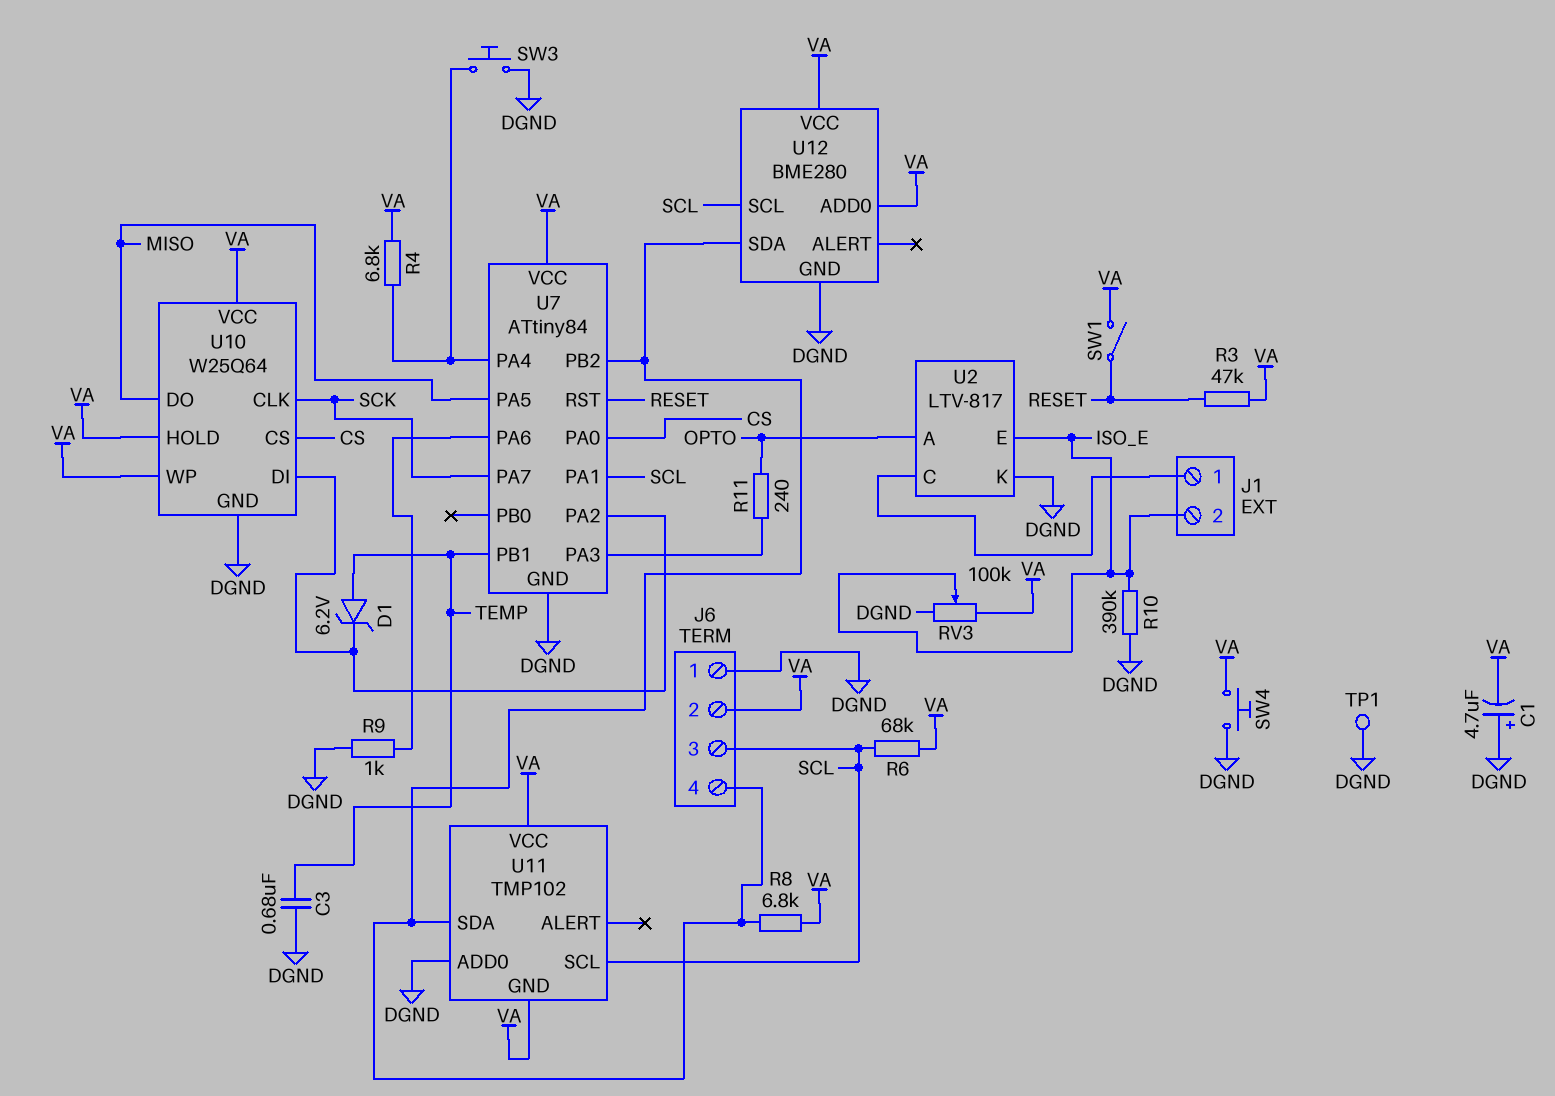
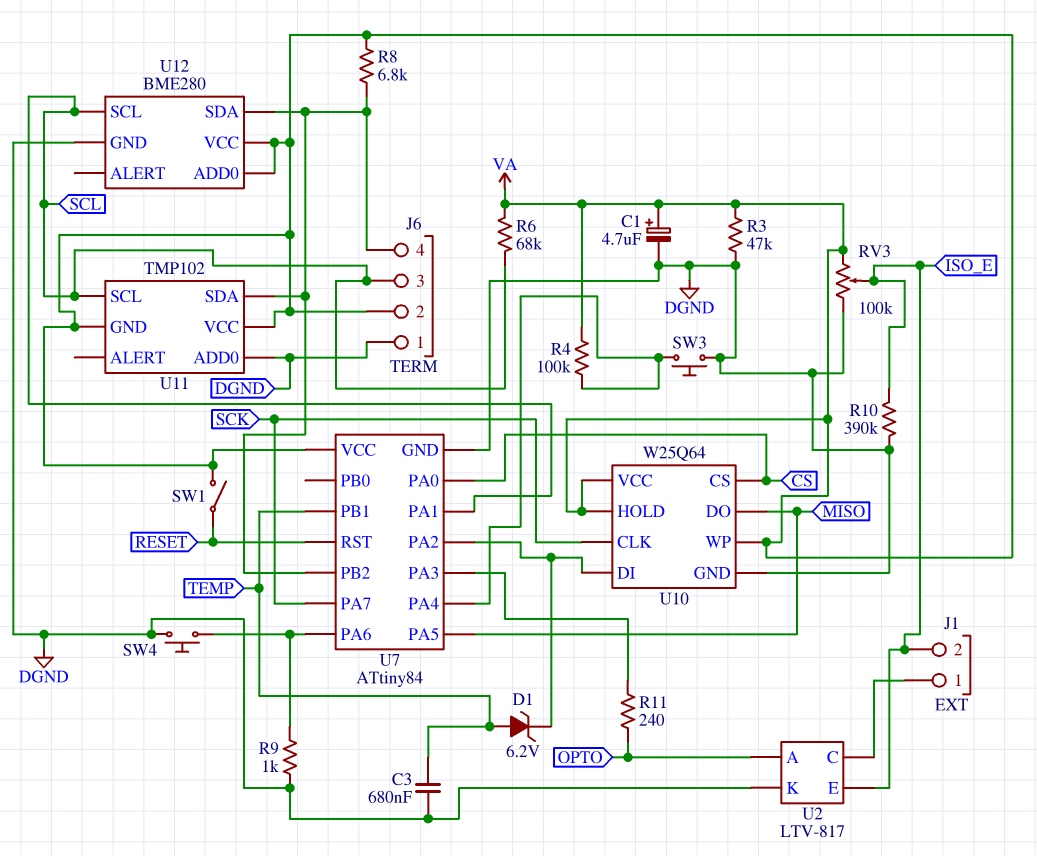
C1: 4.7uF (plus DGND, minus VA) -> 4.7uF (plus VA, minus DGND)
R3: 47k (RESET, VA) -> 47k (DGND, VA)
R4: 6.8k (U7/PA4, VA) -> 100k (U7/PA4, VA)
SW4: button (DGND, VA) -> button (DGND, U7/PA6)
TP1: test point (DGND) -> none

